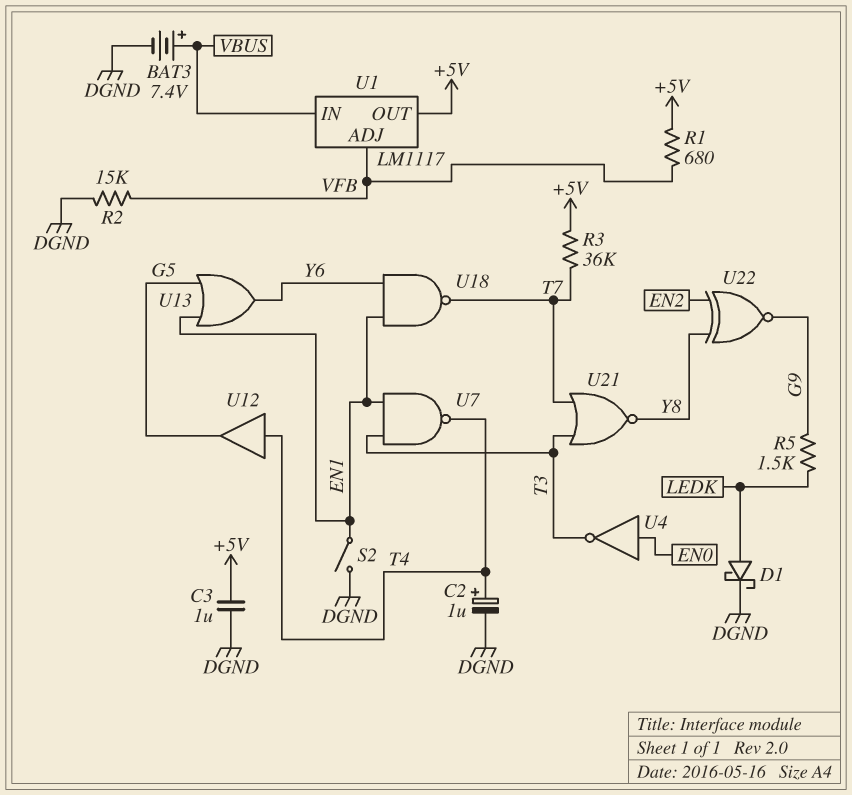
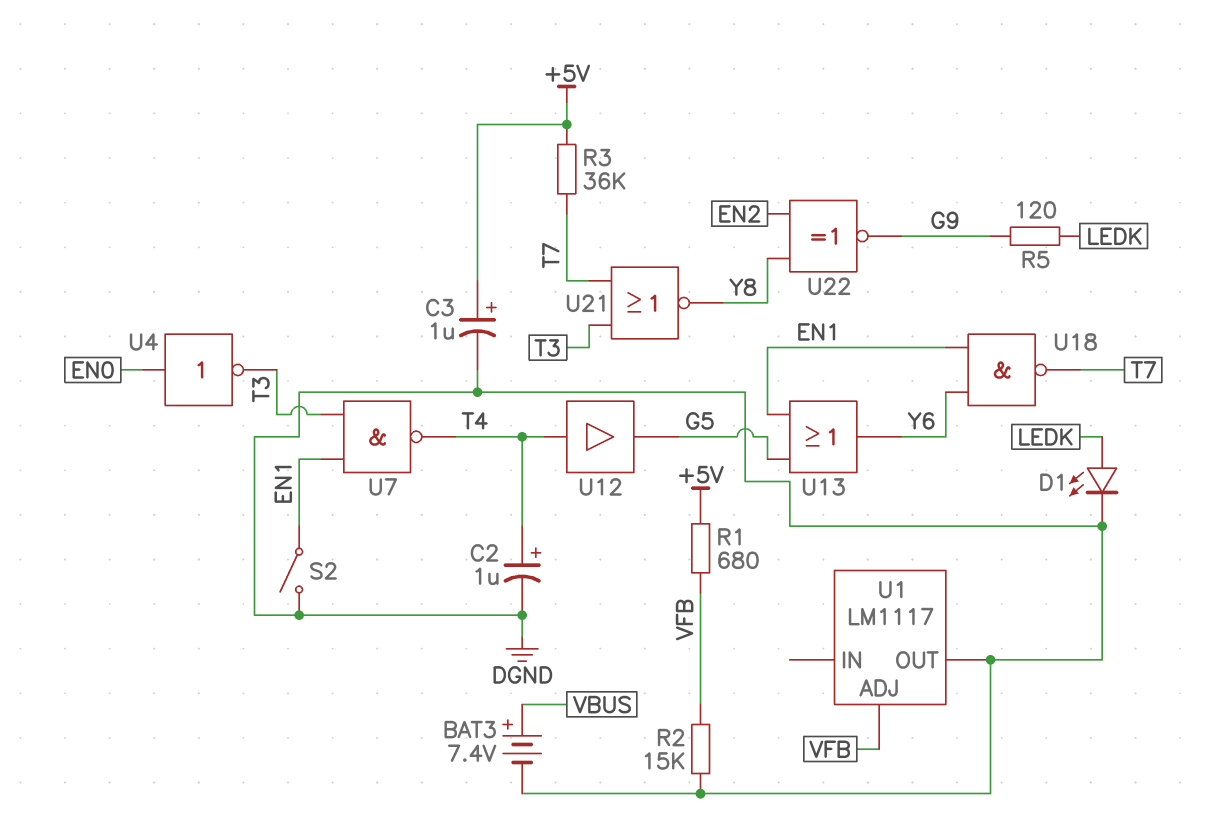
C3: 1uF (+5V, DGND) -> 1uF (plus +5V, minus DGND)
D1: schottky (A LEDK, K DGND) -> LED (A LEDK, K DGND)
R5: 1.5k (G9, LEDK) -> 120 (G9, LEDK)
U1 pin IN: VBUS -> none
U1 pin OUT: +5V -> DGND

